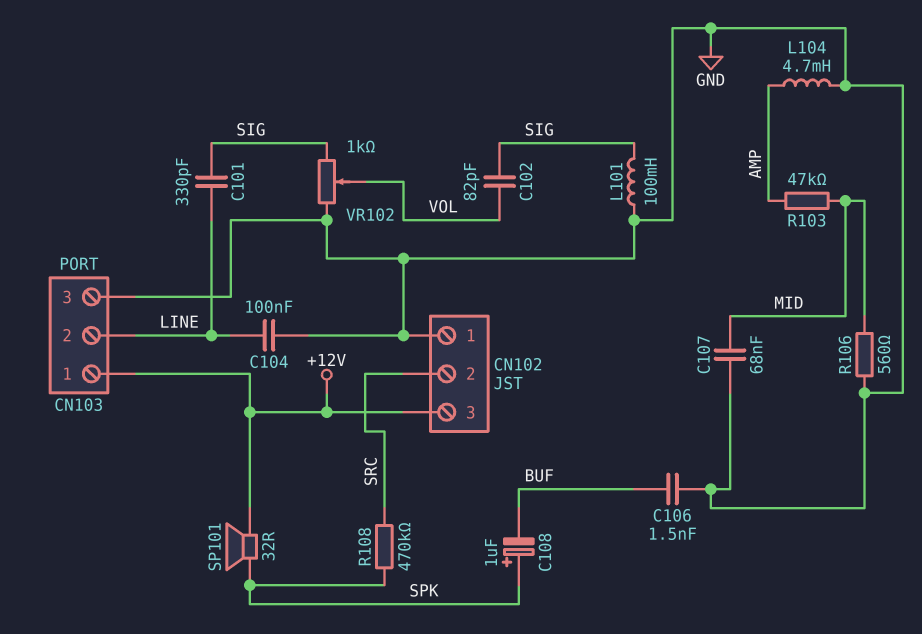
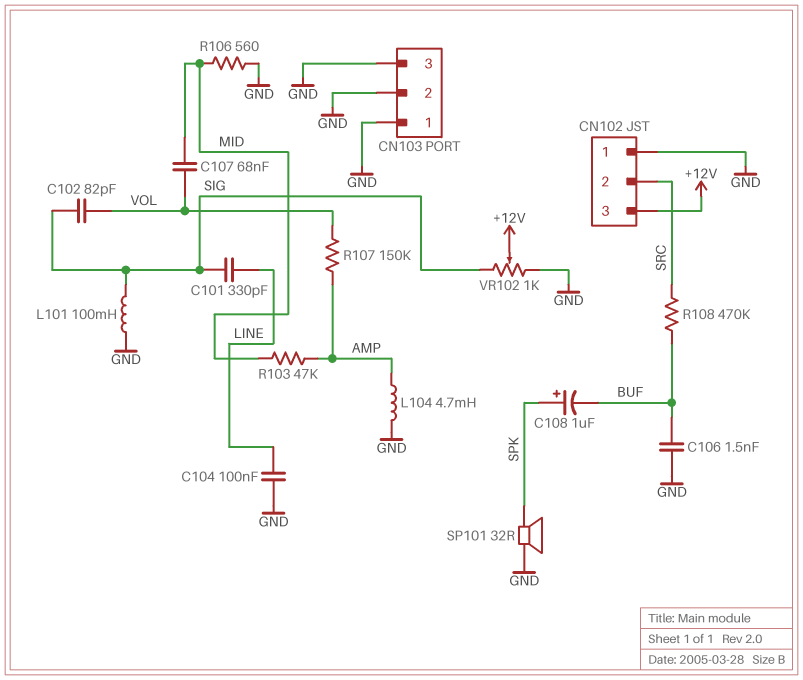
C107: 68nF (GND, MID) -> 68nF (MID, VOL)
CN103 pin 1: +12V -> GND
CN103 pin 2: LINE -> GND
R107: none -> 150k (AMP, VOL)
R108: 470k (SPK, SRC) -> 470k (BUF, SRC)
SP101: speaker 32R (+12V, SPK) -> speaker 32R (GND, SPK)
VR102: 1k (GND, SIG, wiper VOL) -> 1k (GND, SIG, wiper +12V)

